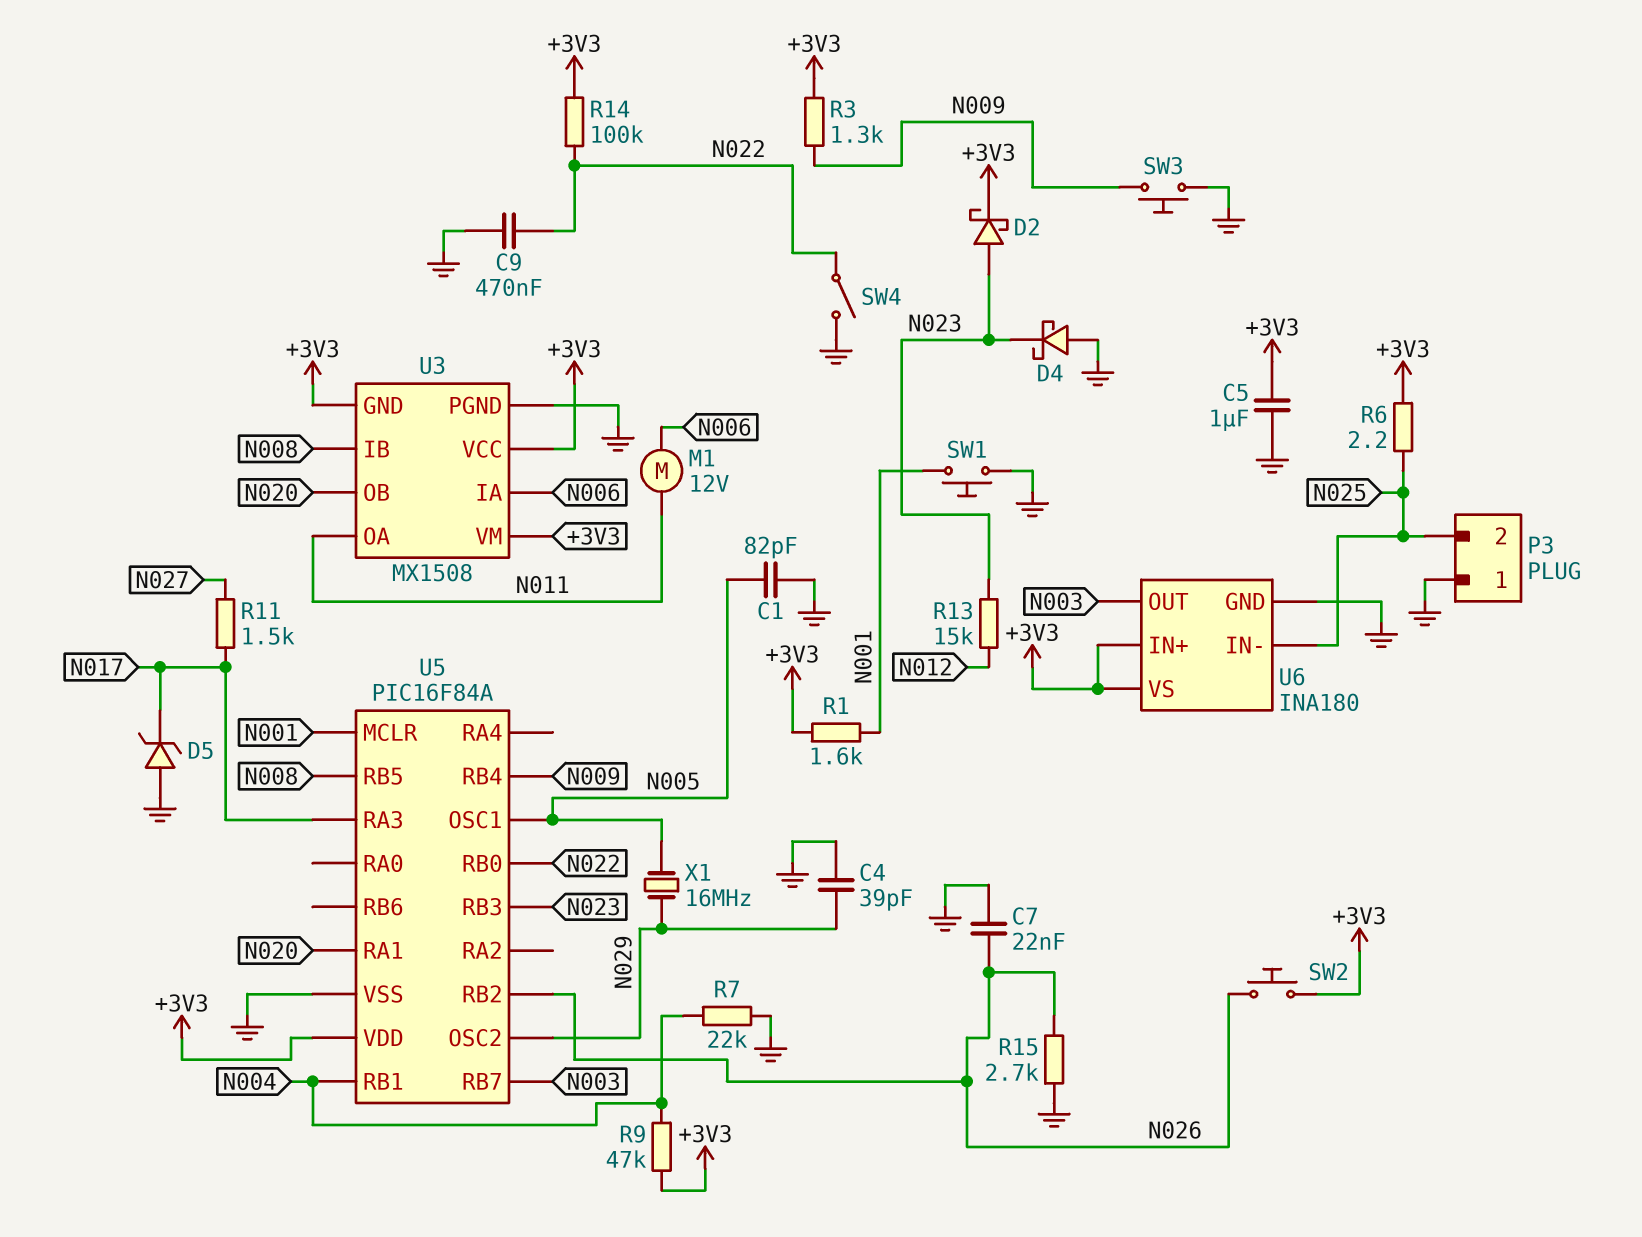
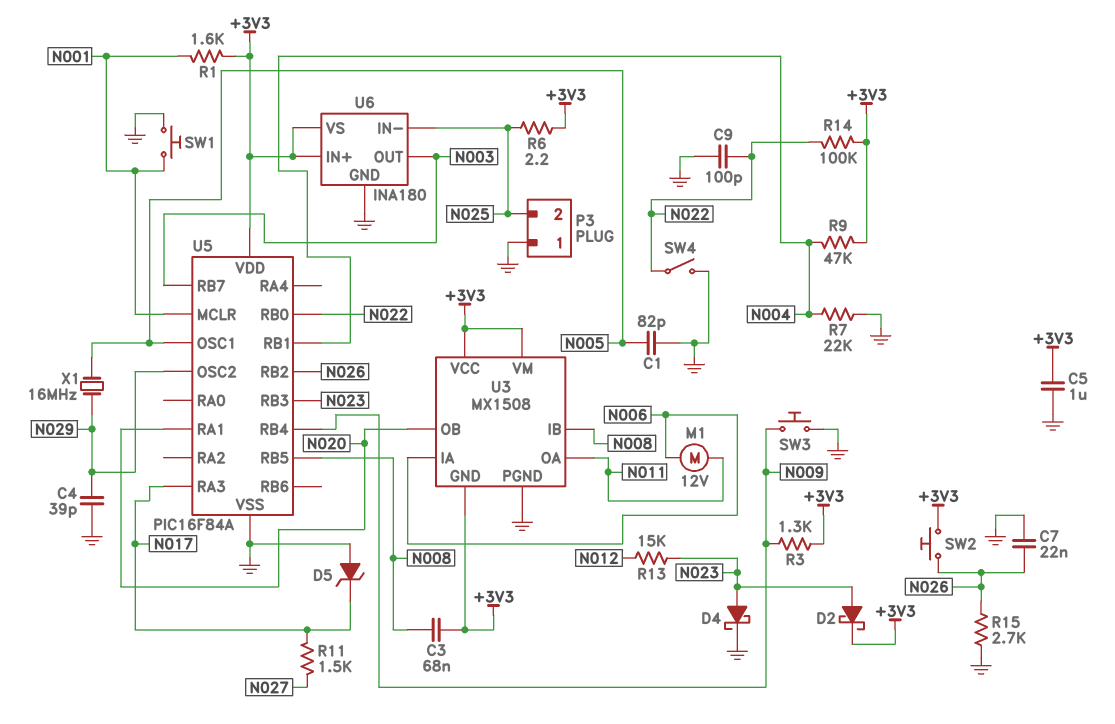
C3: none -> 68nF (+3V3, N008)
C9: 470nF (GND, N022) -> 100pF (GND, N022)
D4: schottky (A GND, K N023) -> schottky (A N023, K GND)

